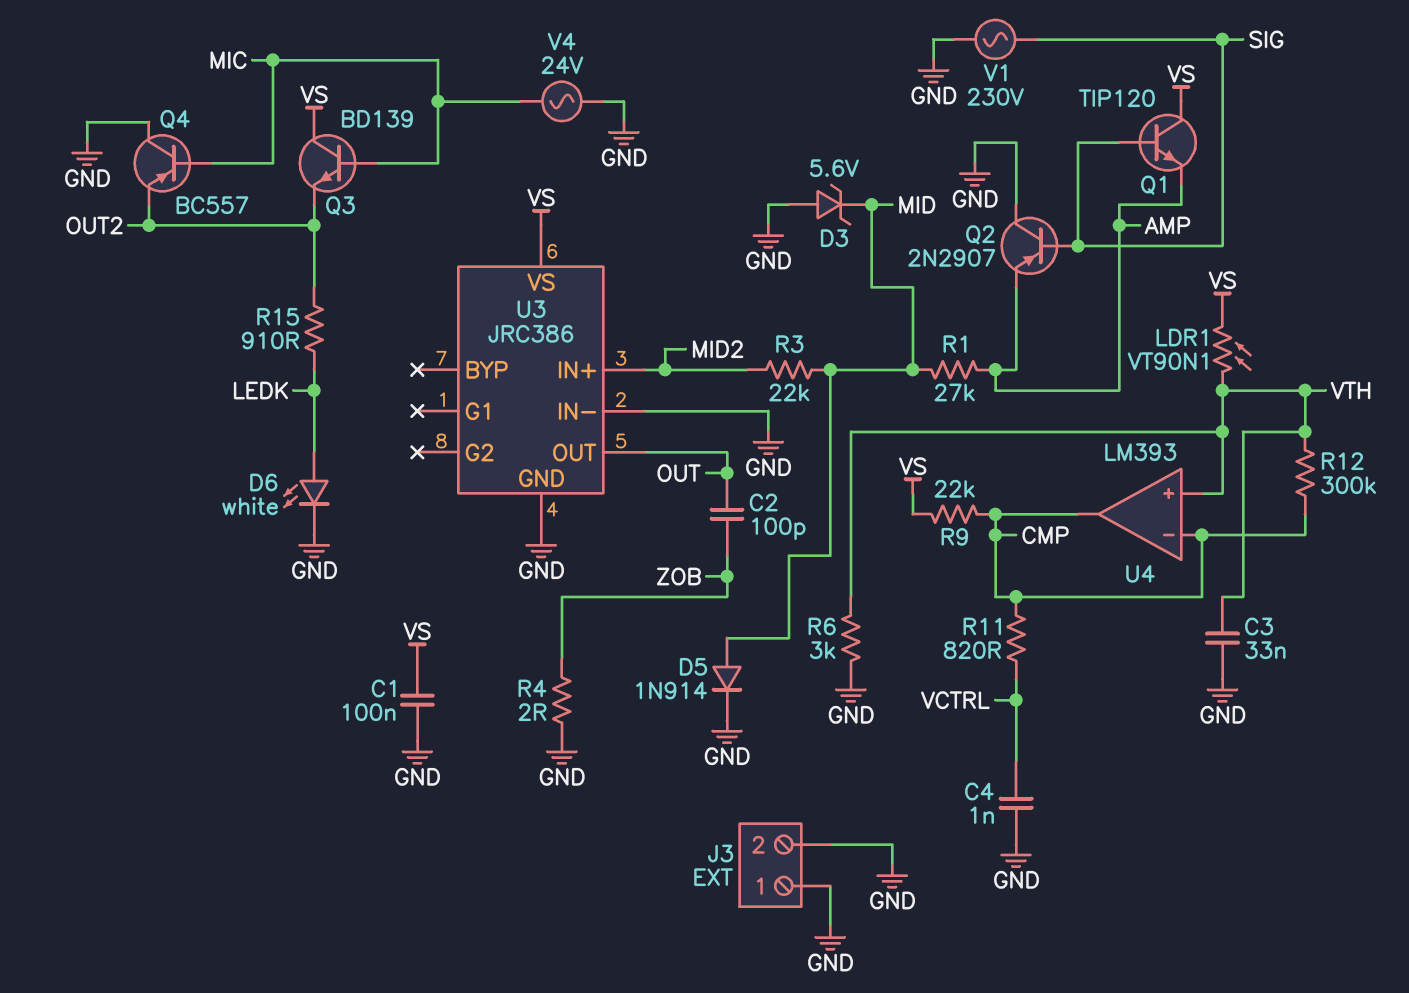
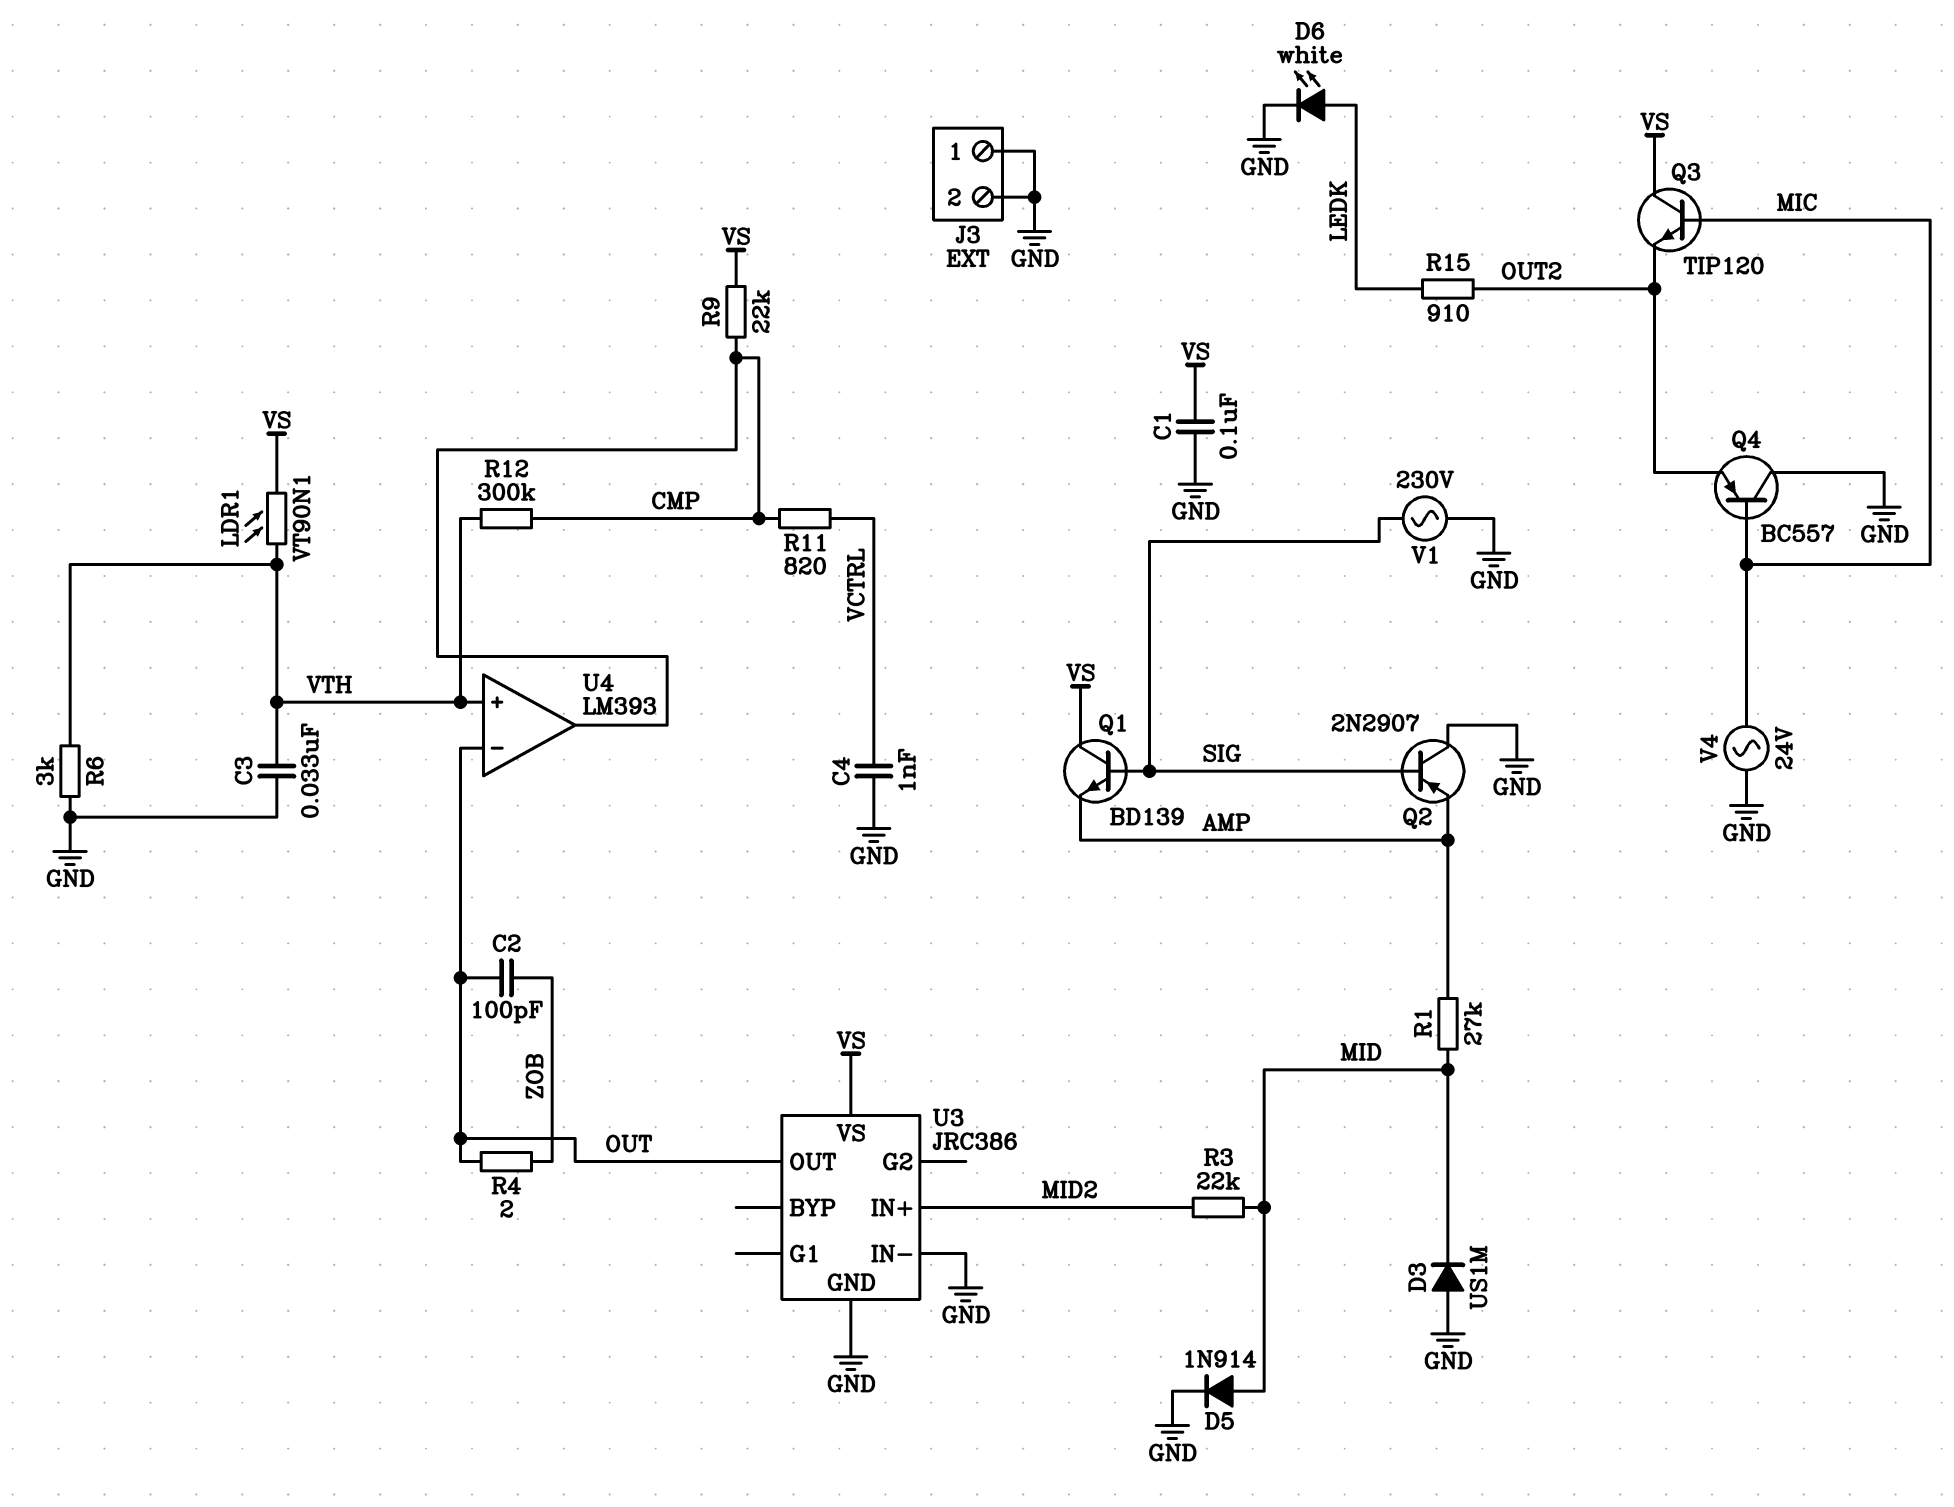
D3: zener 5.6V (A GND, K MID) -> diode US1M (A GND, K MID)
Q1: NPN TIP120 (B SIG, C VS, E AMP) -> NPN BD139 (B SIG, C VS, E AMP)
Q3: NPN BD139 (B MIC, C VS, E OUT2) -> NPN TIP120 (B MIC, C VS, E OUT2)
R4: 2 (GND, ZOB) -> 2 (OUT, ZOB)
U4 pin in-: CMP -> OUT

